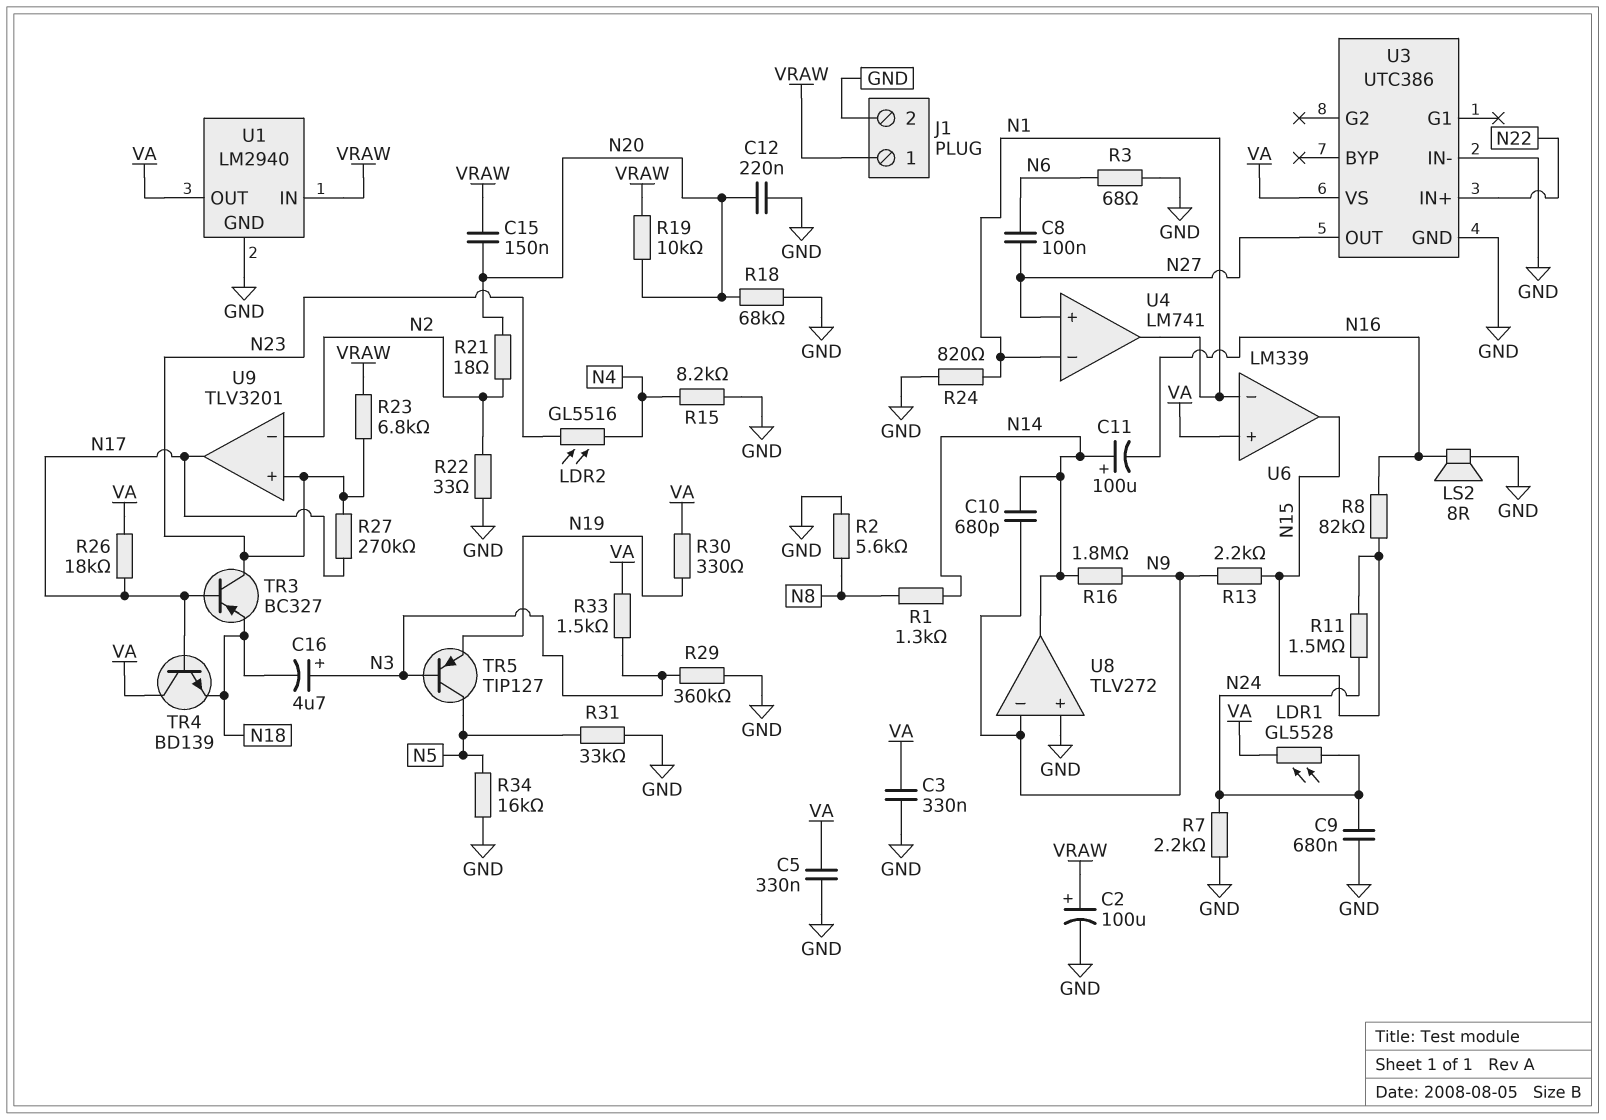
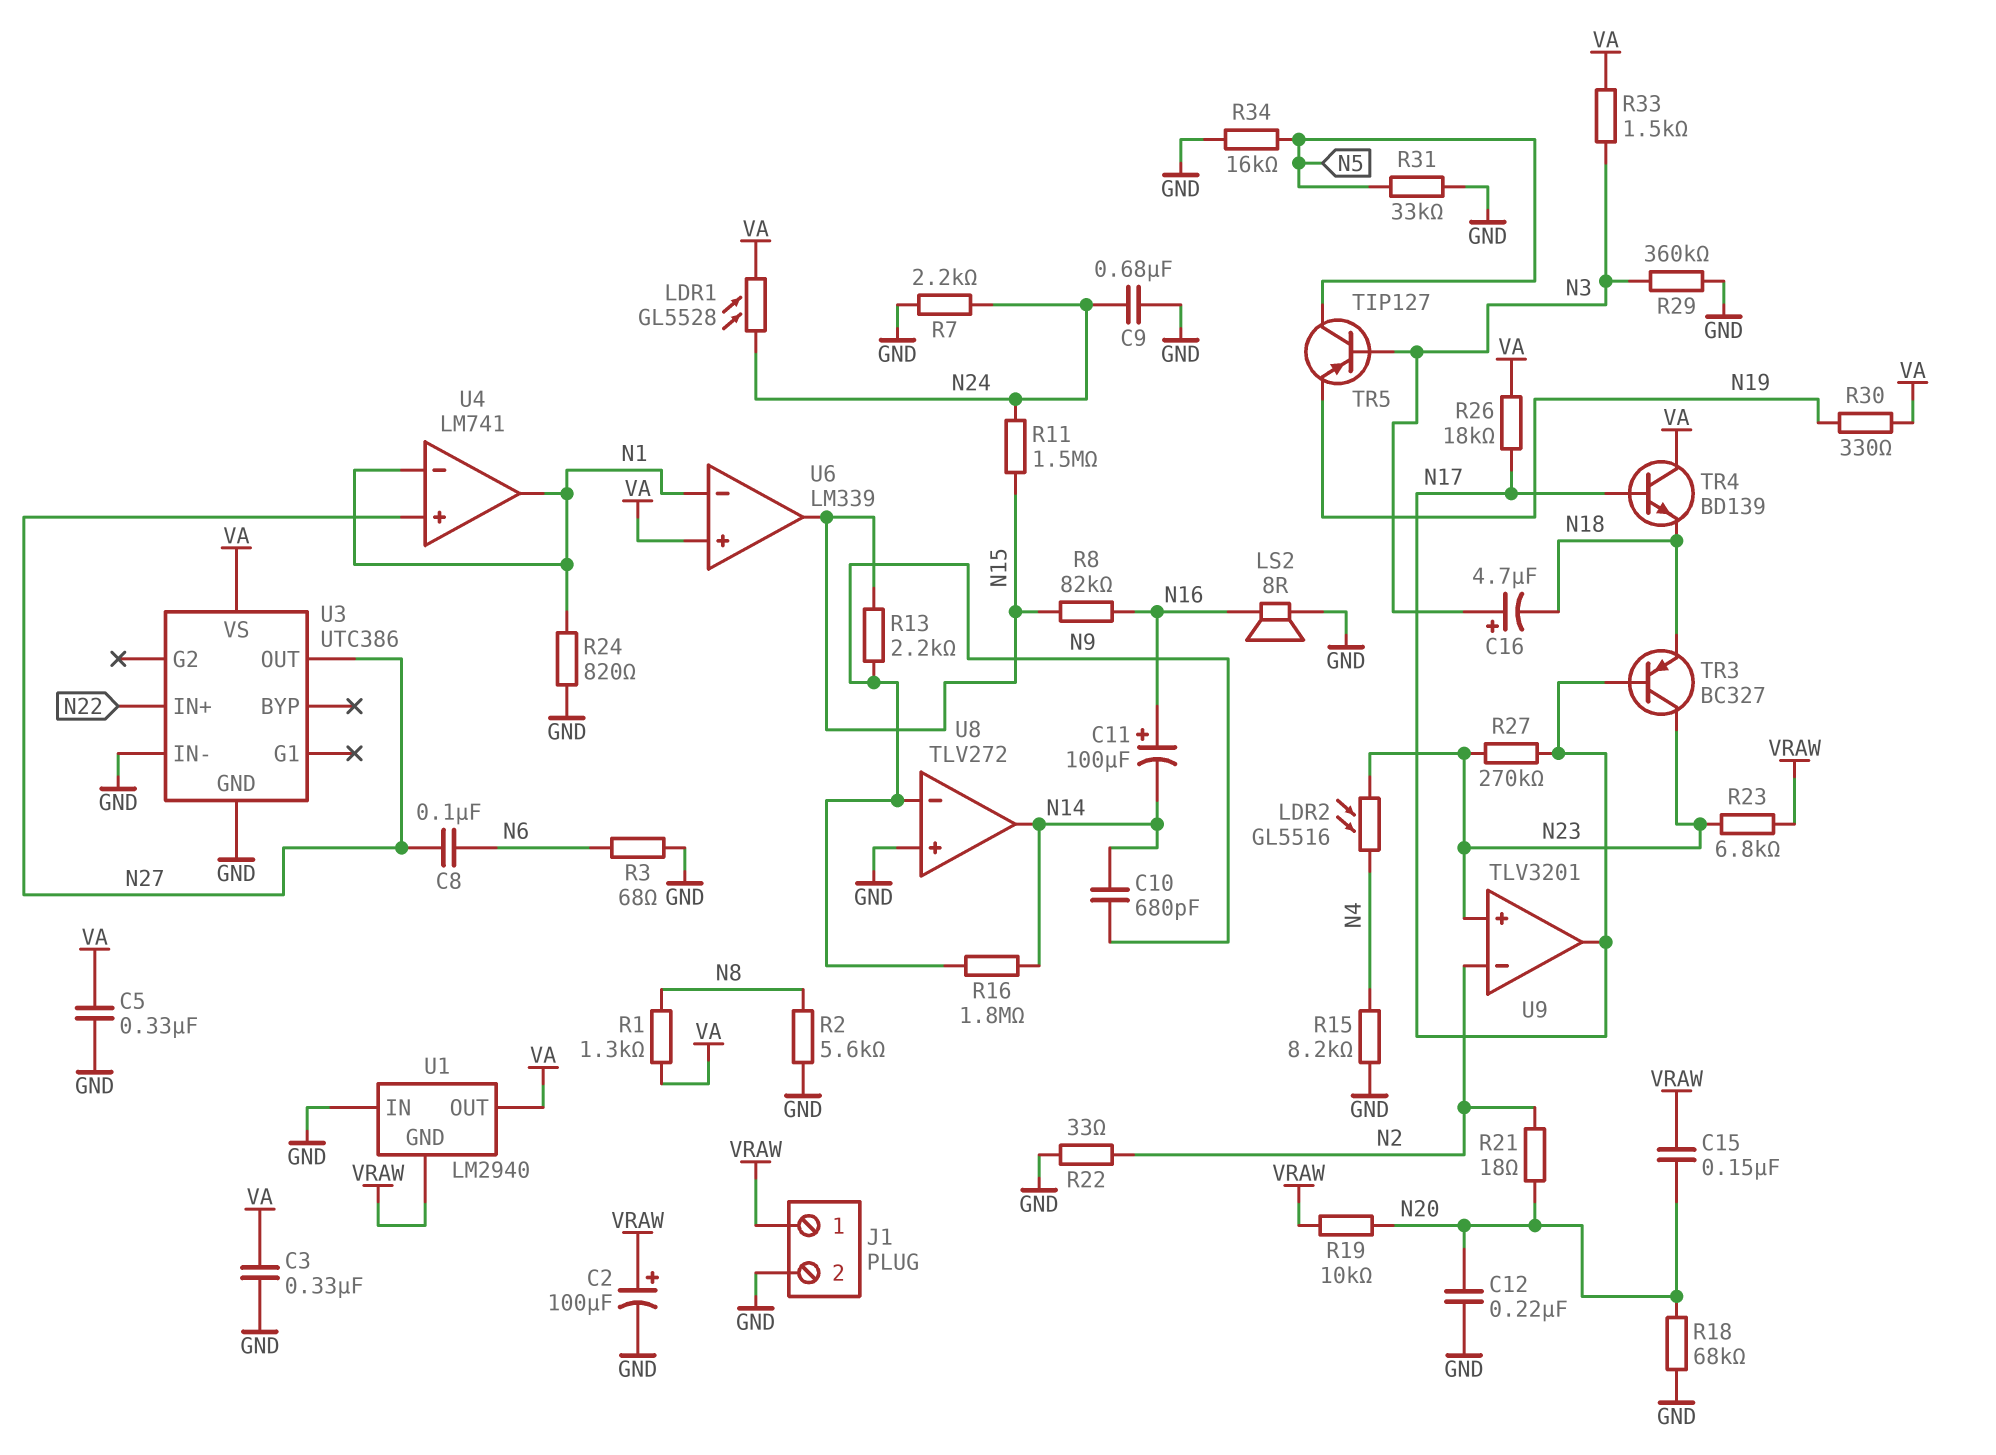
C11: 100uF (plus N14, minus N16) -> 100uF (plus N16, minus N14)
R1: 1.3k (N8, N14) -> 1.3k (N8, VA)
U1 pin GND: GND -> VRAW
U1 pin IN: VRAW -> GND

